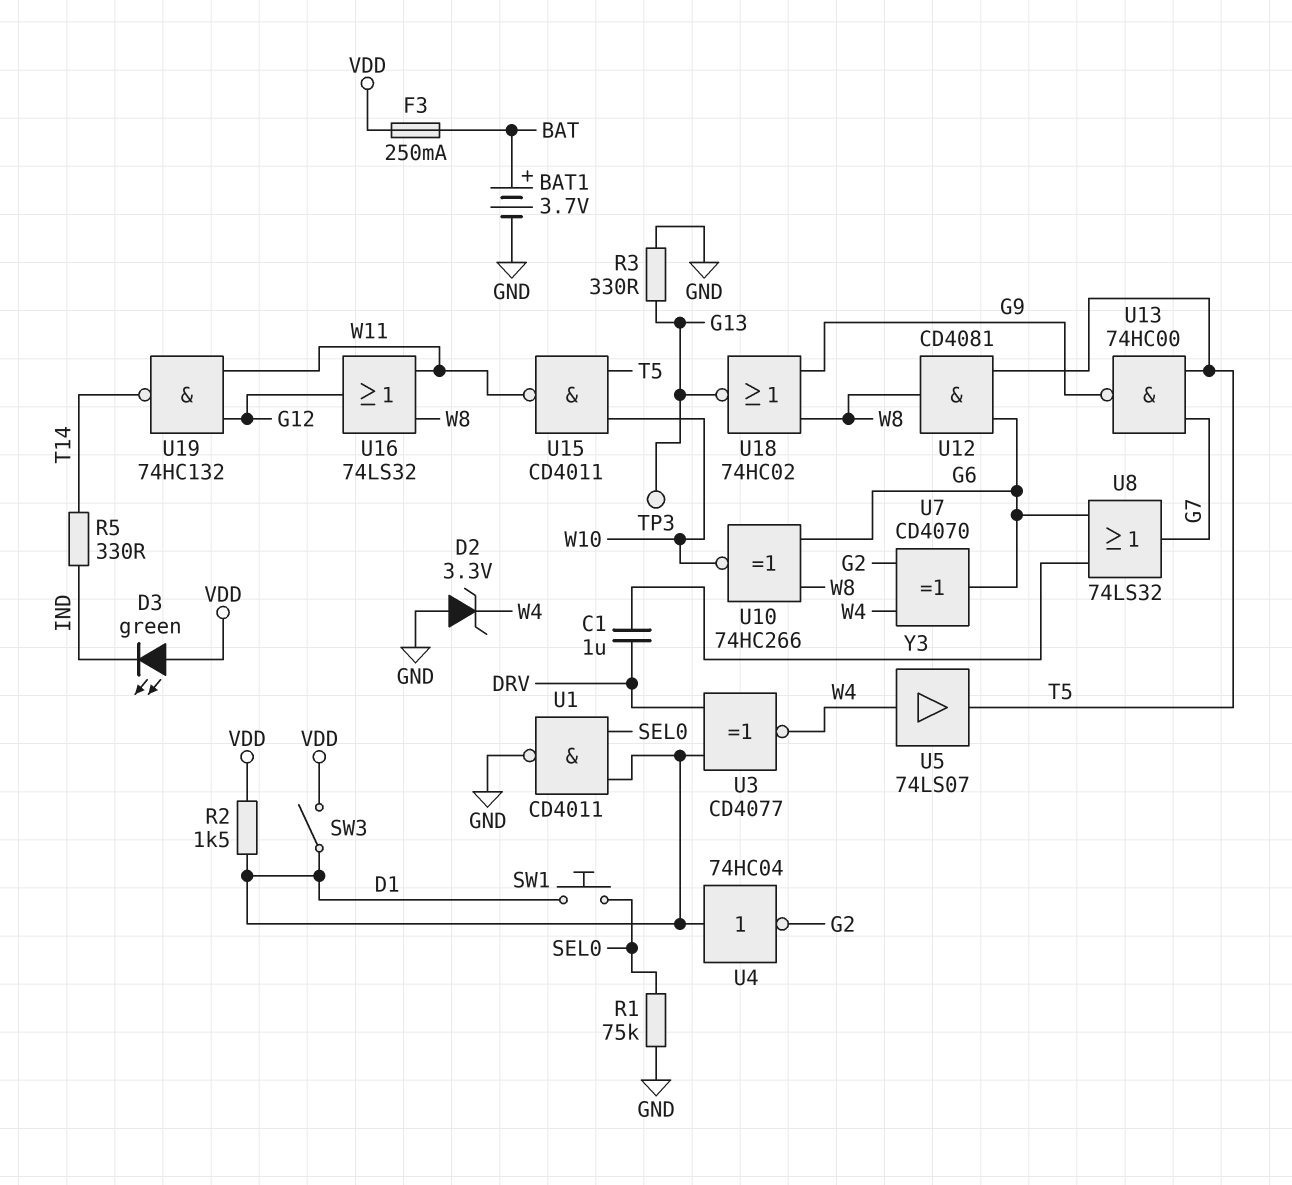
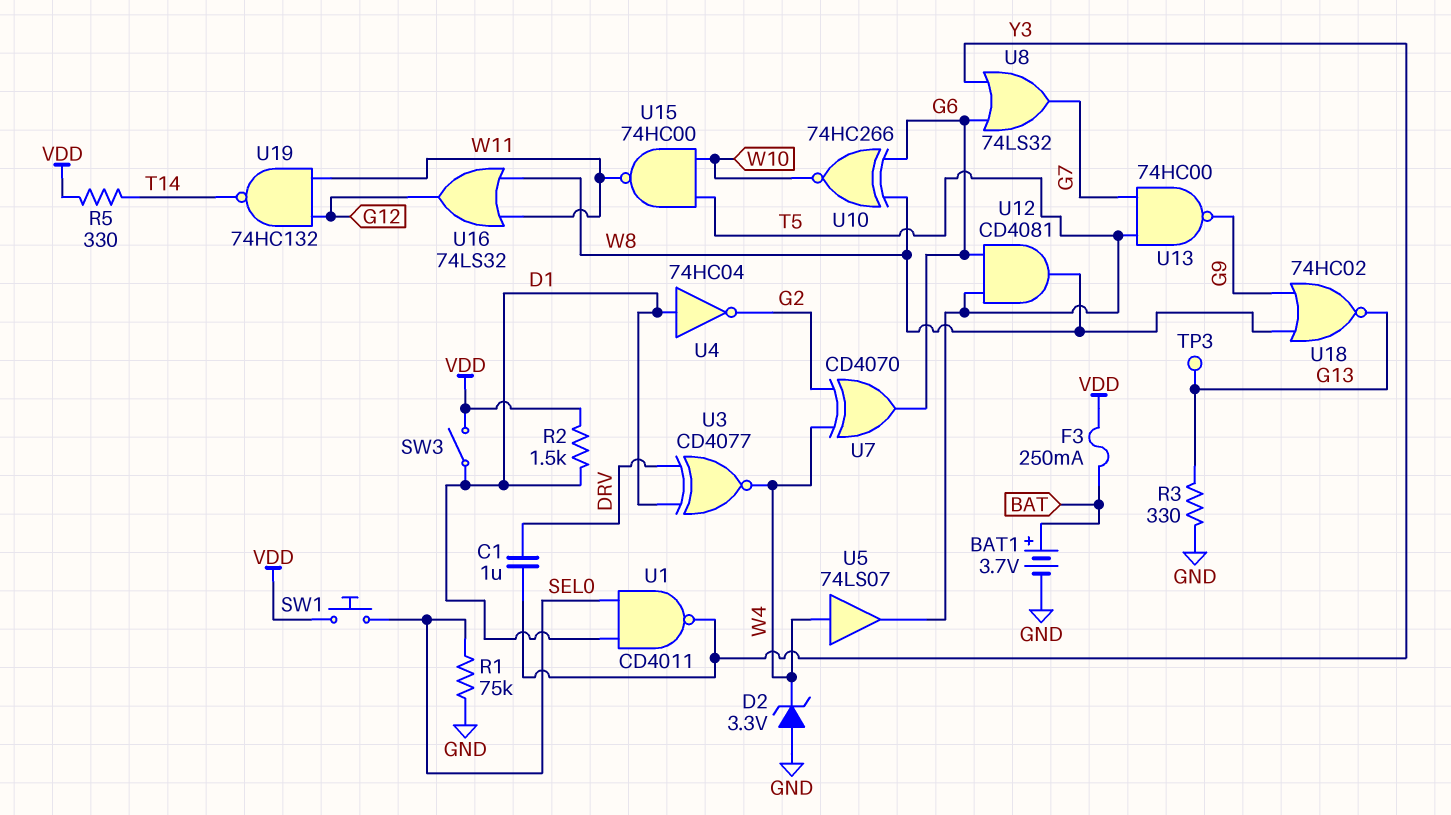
D3: LED green (A VDD, K IND) -> none
R5: 330 (IND, T14) -> 330 (T14, VDD)
SW1: button (D1, SEL0) -> button (SEL0, VDD)
U1: NAND CD4011 (in D1, in SEL0, out GND) -> NAND CD4011 (in D1, in SEL0, out Y3)
U15: NAND CD4011 (in T5, in W10, out W11) -> NAND 74HC00 (in T5, in W10, out W11)

